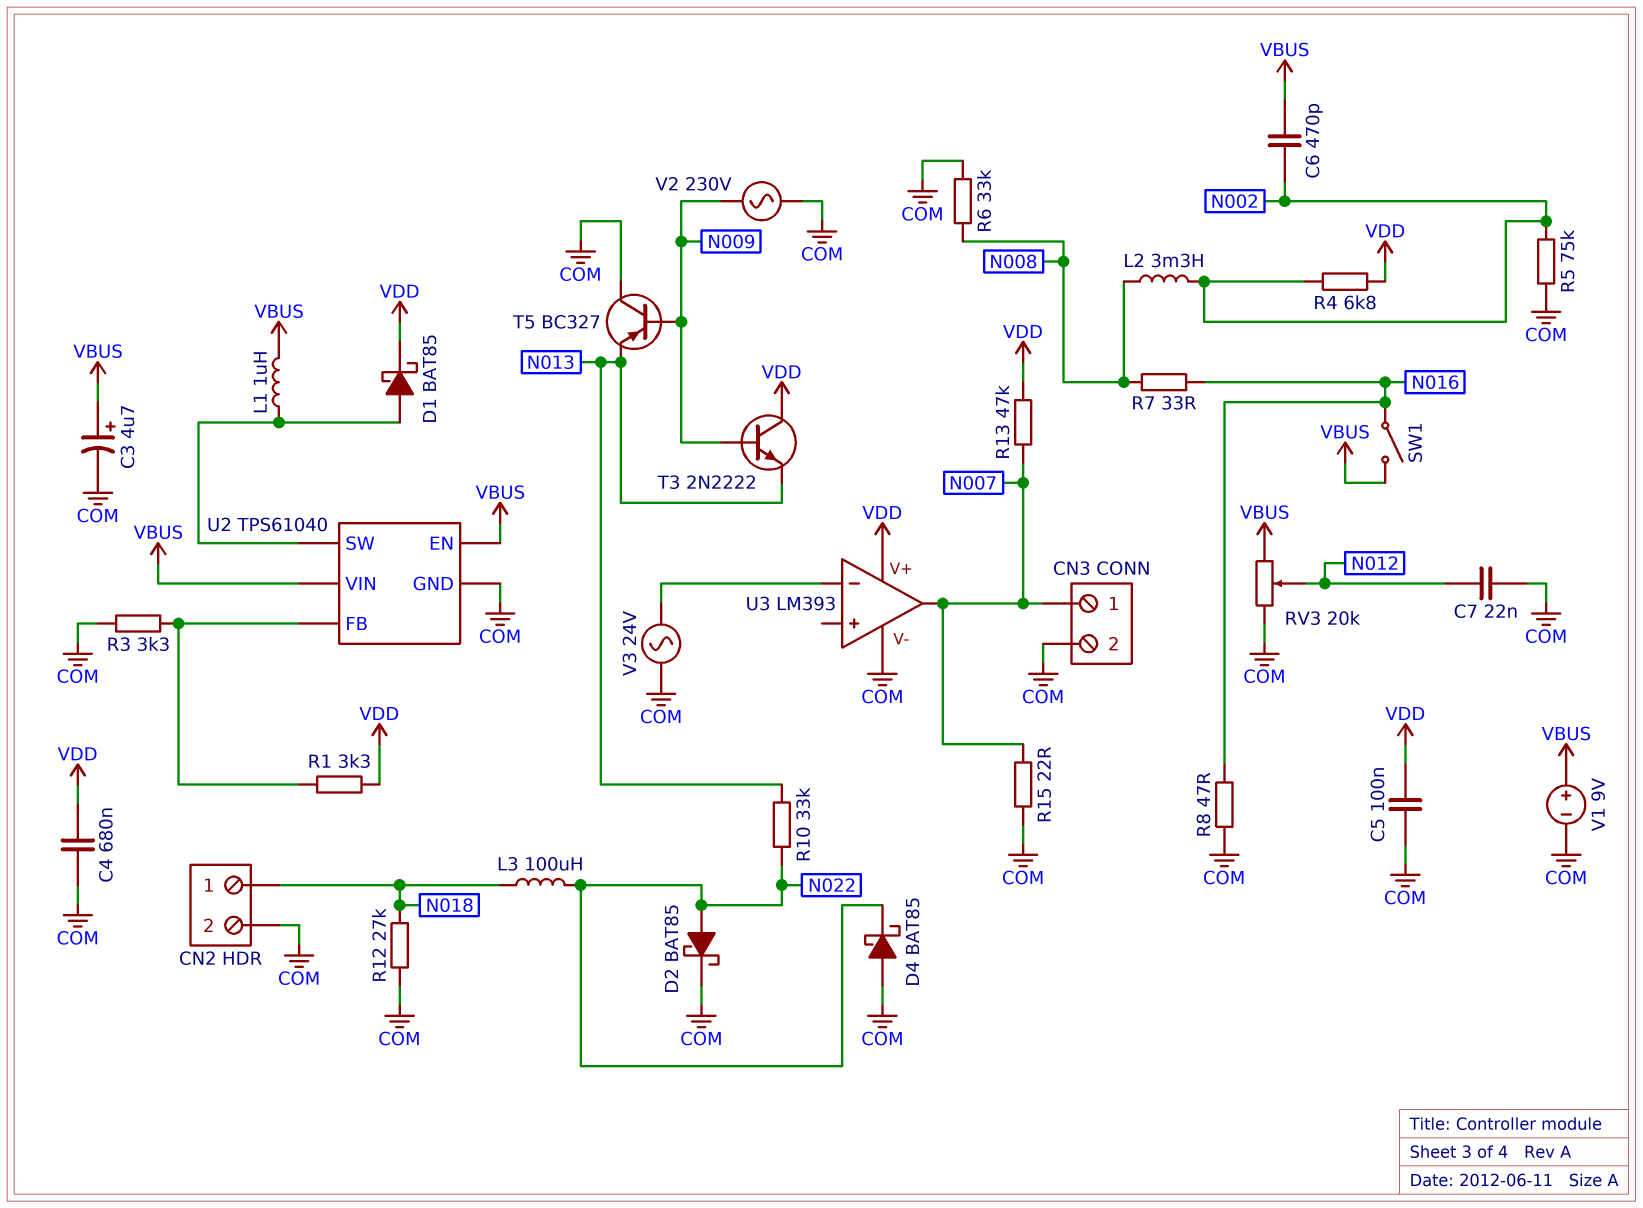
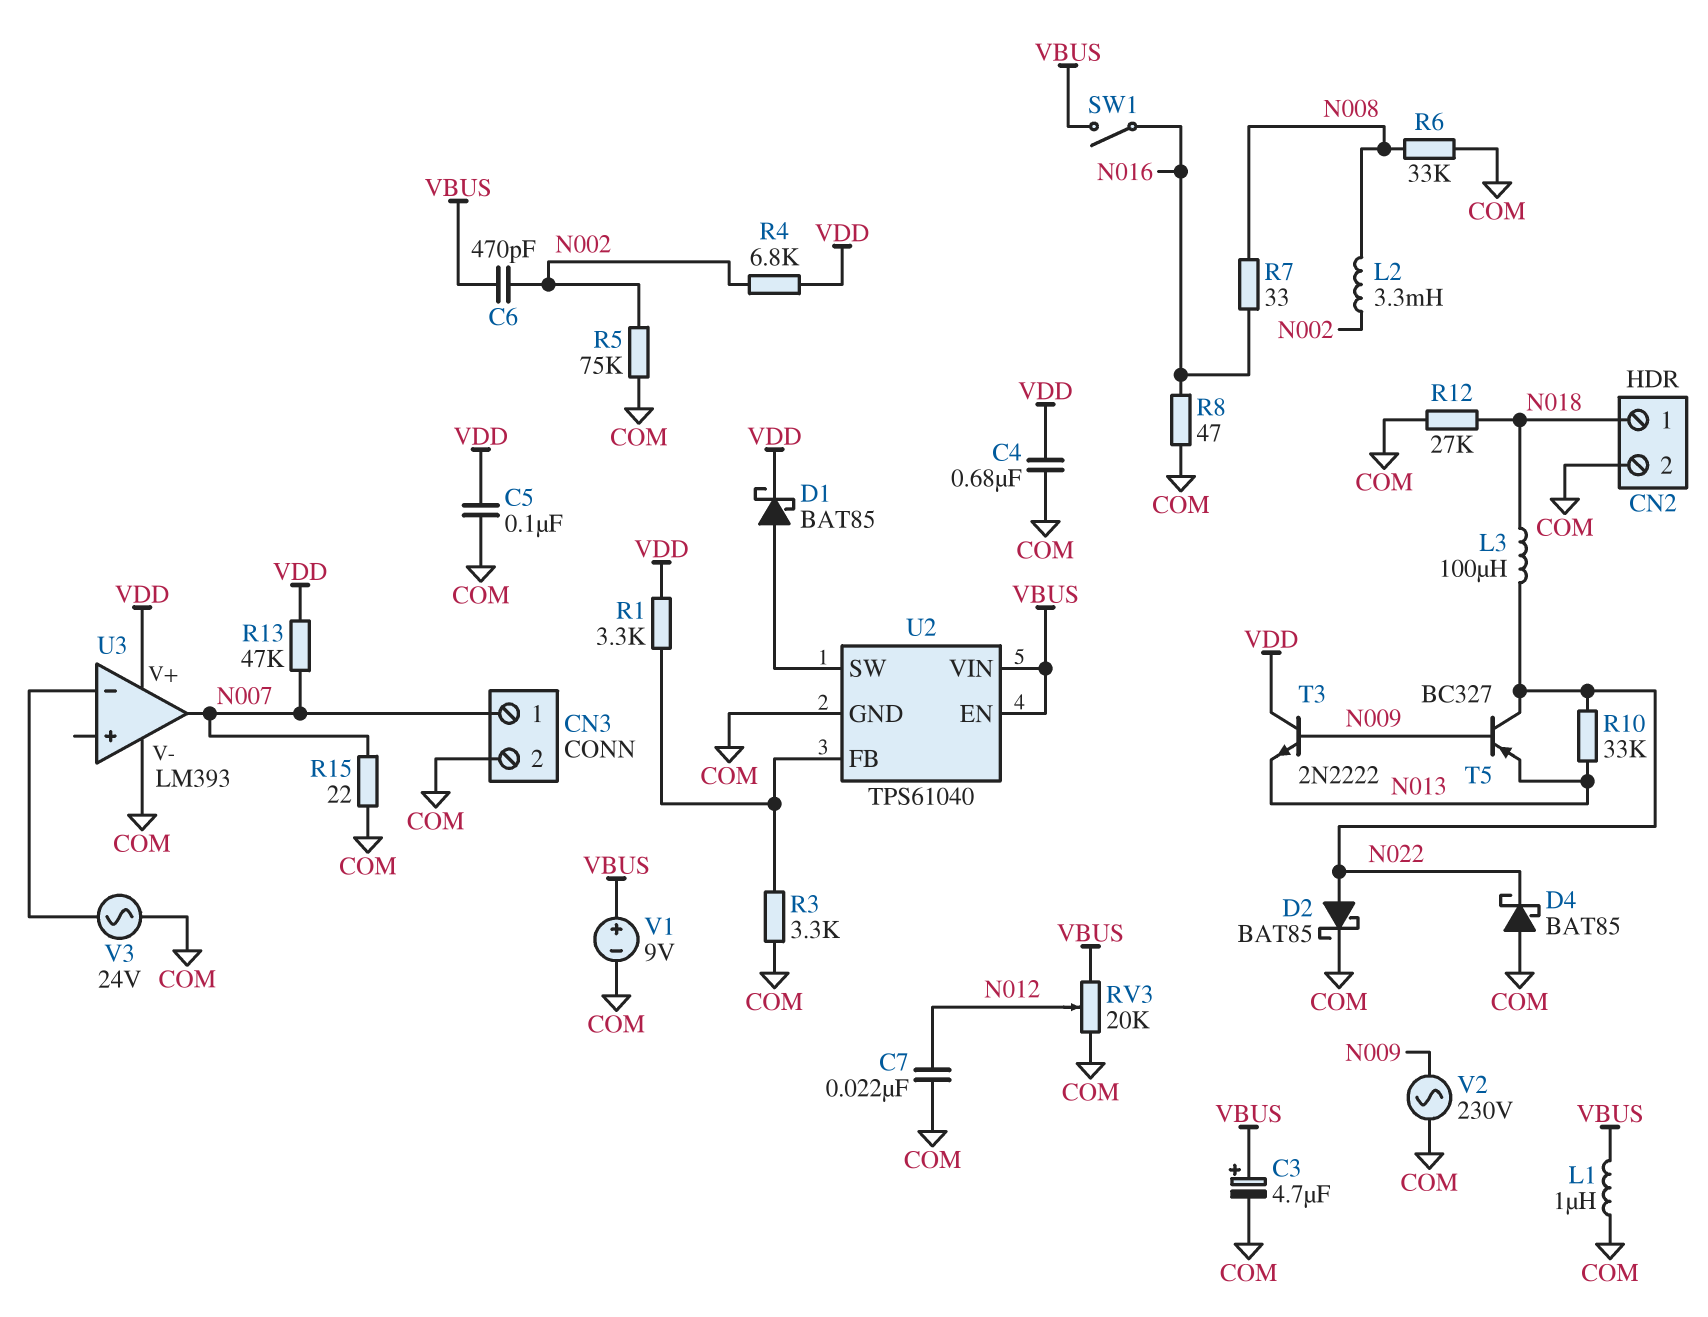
L1: 1uH (U2/SW, VBUS) -> 1uH (COM, VBUS)
T5: PNP BC327 (B N009, C COM, E N013) -> PNP BC327 (B N009, C N022, E N013)

